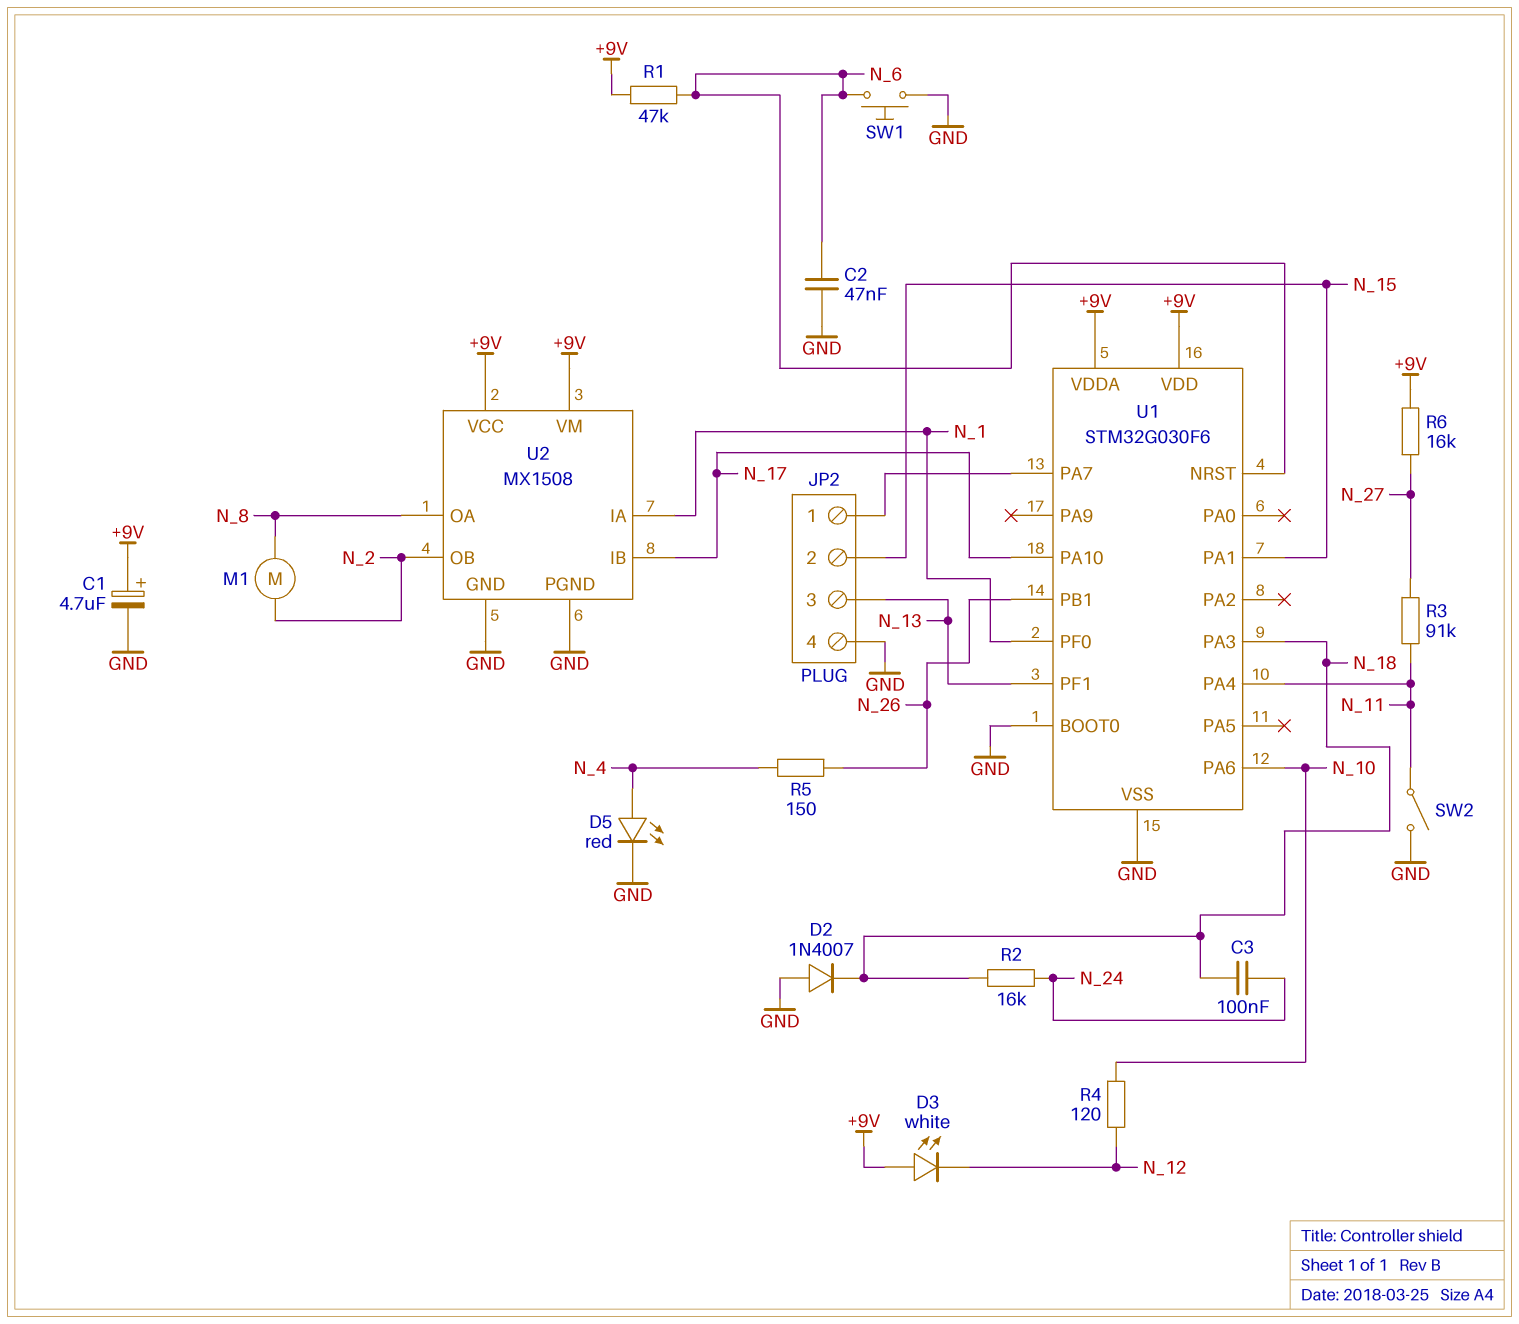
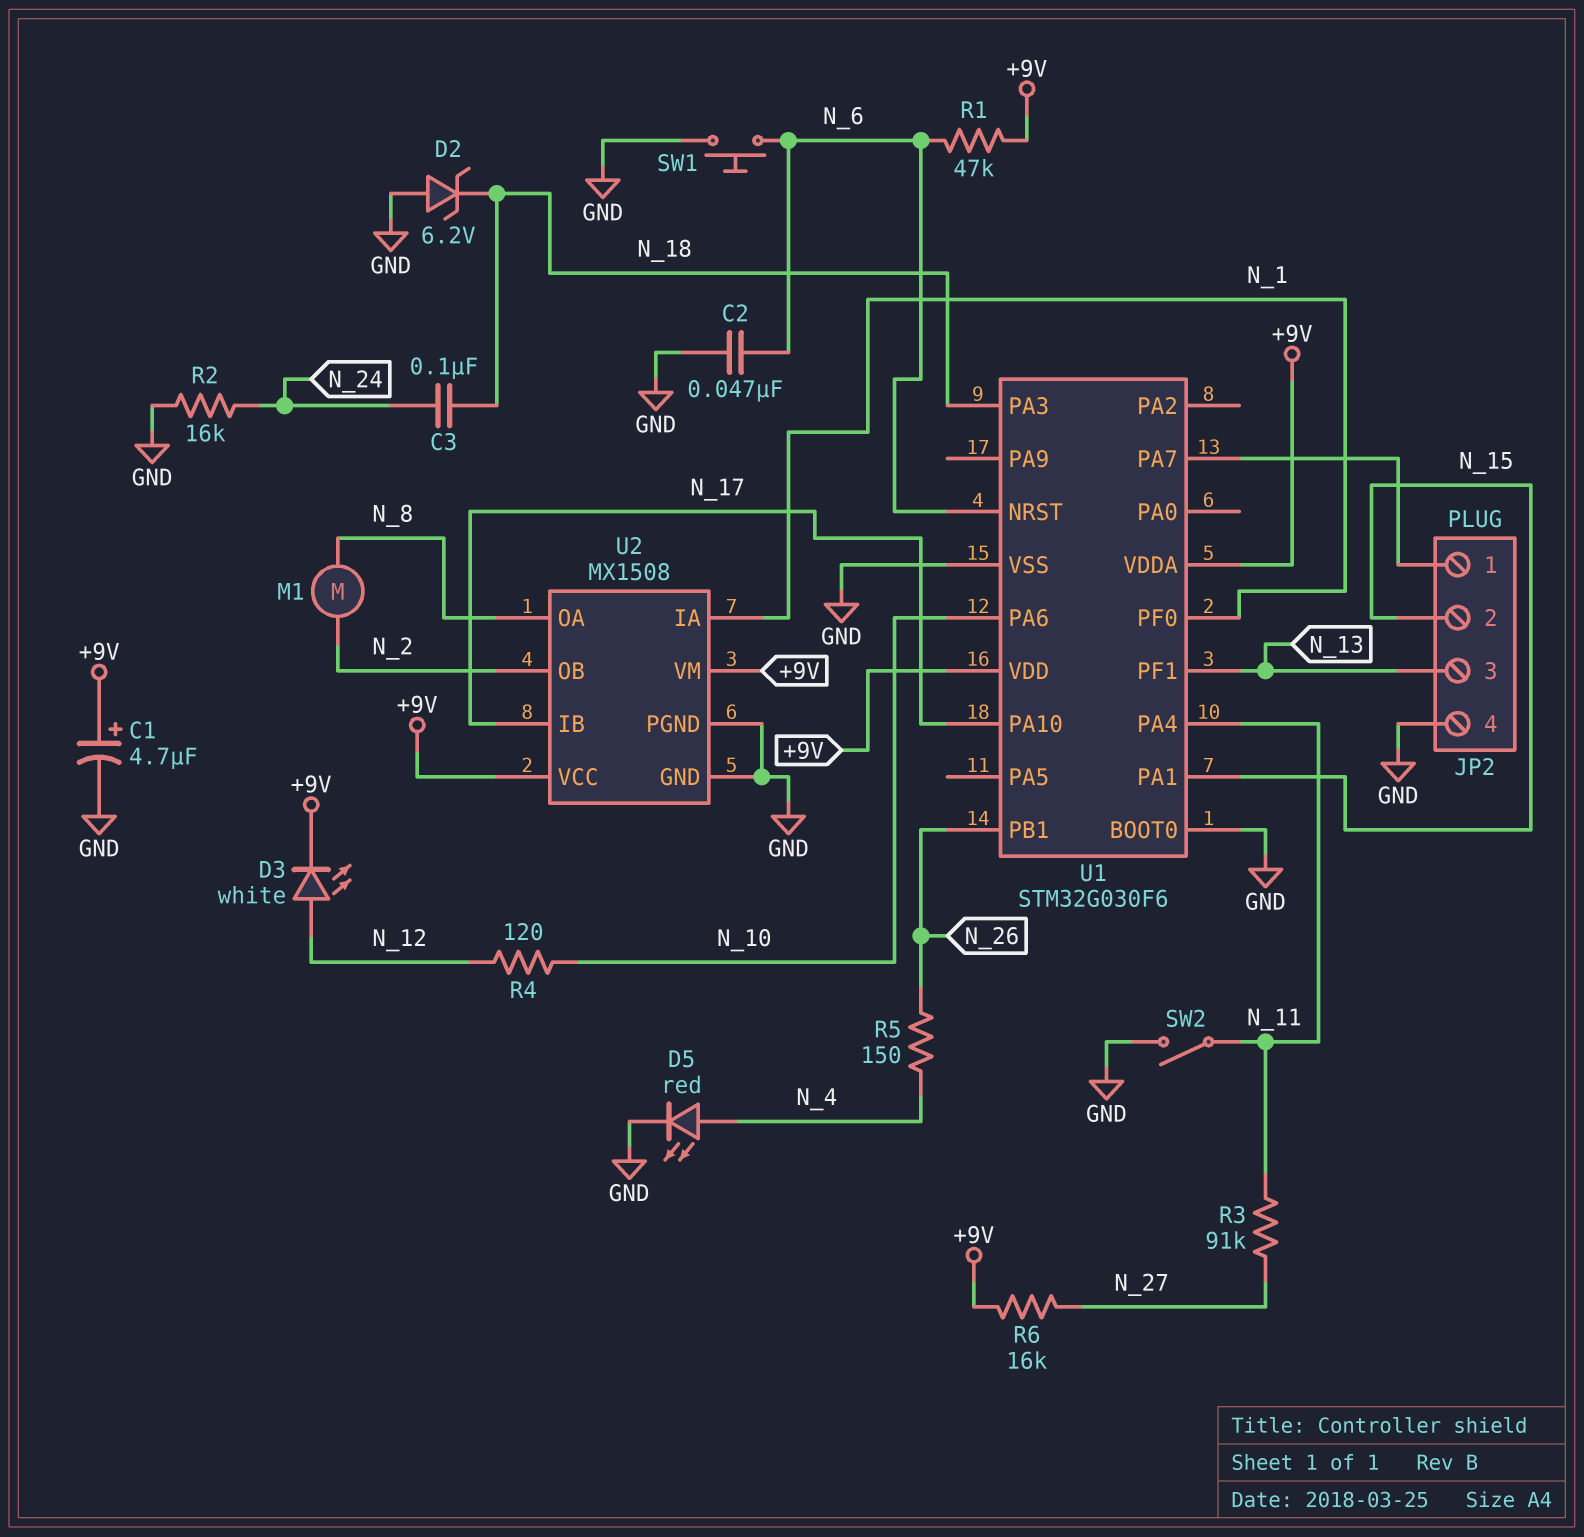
D2: diode 1N4007 (A GND, K N_18) -> zener 6.2V (A GND, K N_18)
D3: LED white (A +9V, K N_12) -> LED white (A N_12, K +9V)
R2: 16k (N_18, N_24) -> 16k (GND, N_24)

